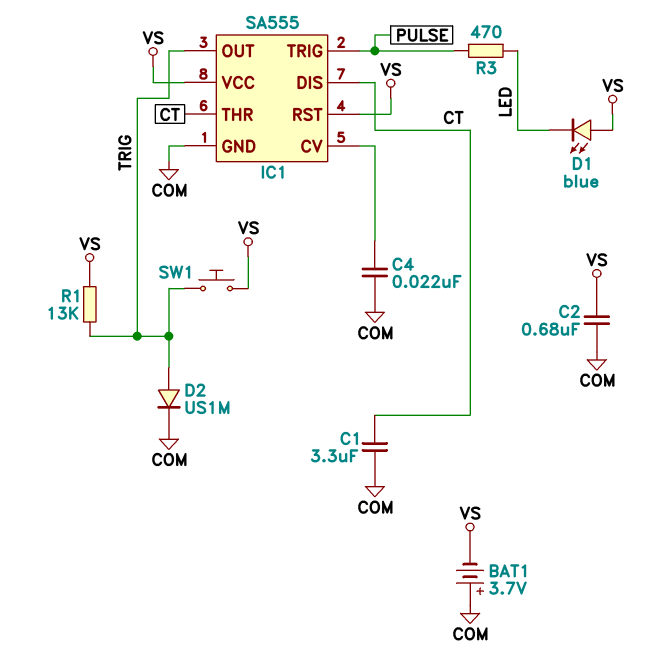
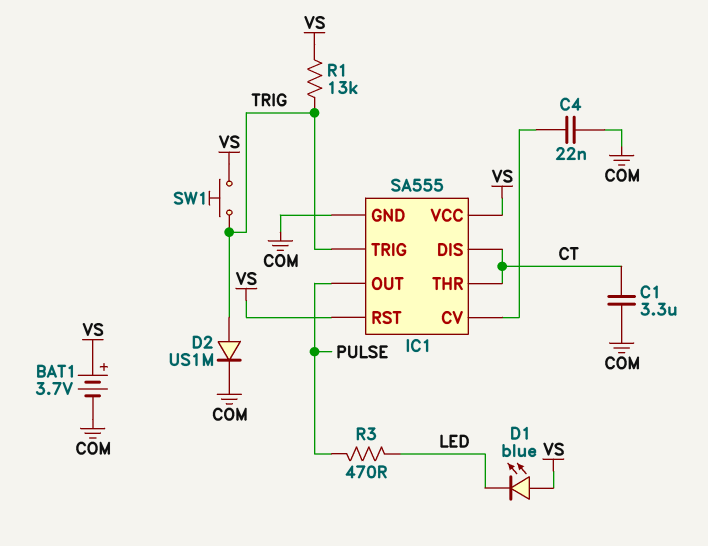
BAT1: 3.7V (plus COM, minus VS) -> 3.7V (plus VS, minus COM)
C2: 680nF (COM, VS) -> none
IC1 pin OUT: TRIG -> PULSE
IC1 pin TRIG: PULSE -> TRIG

